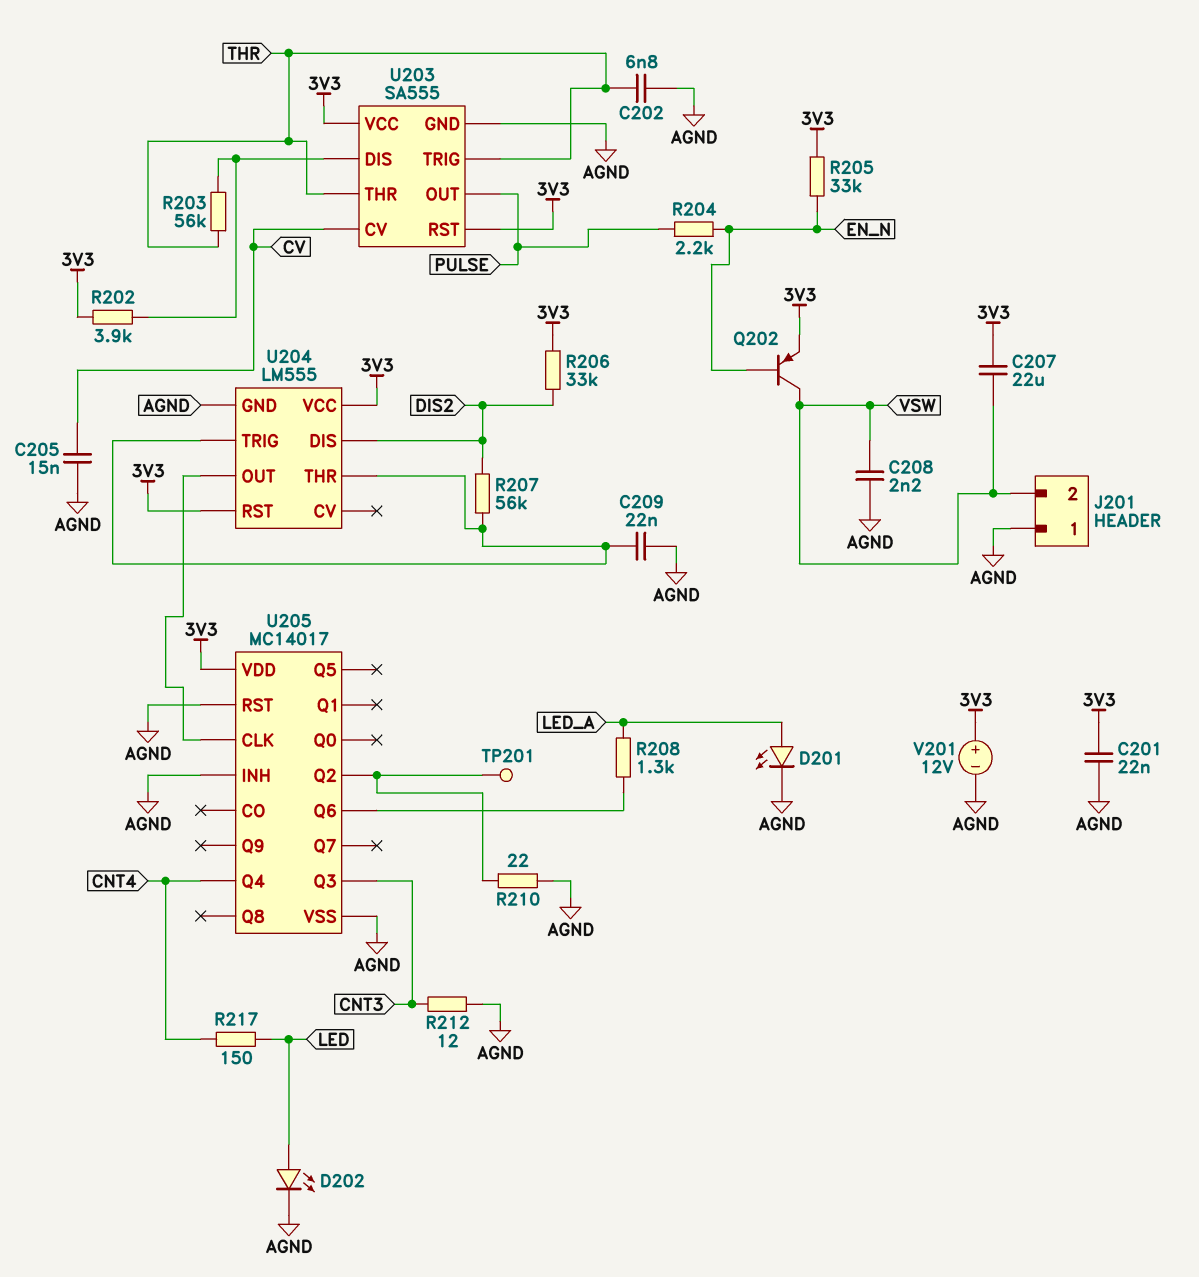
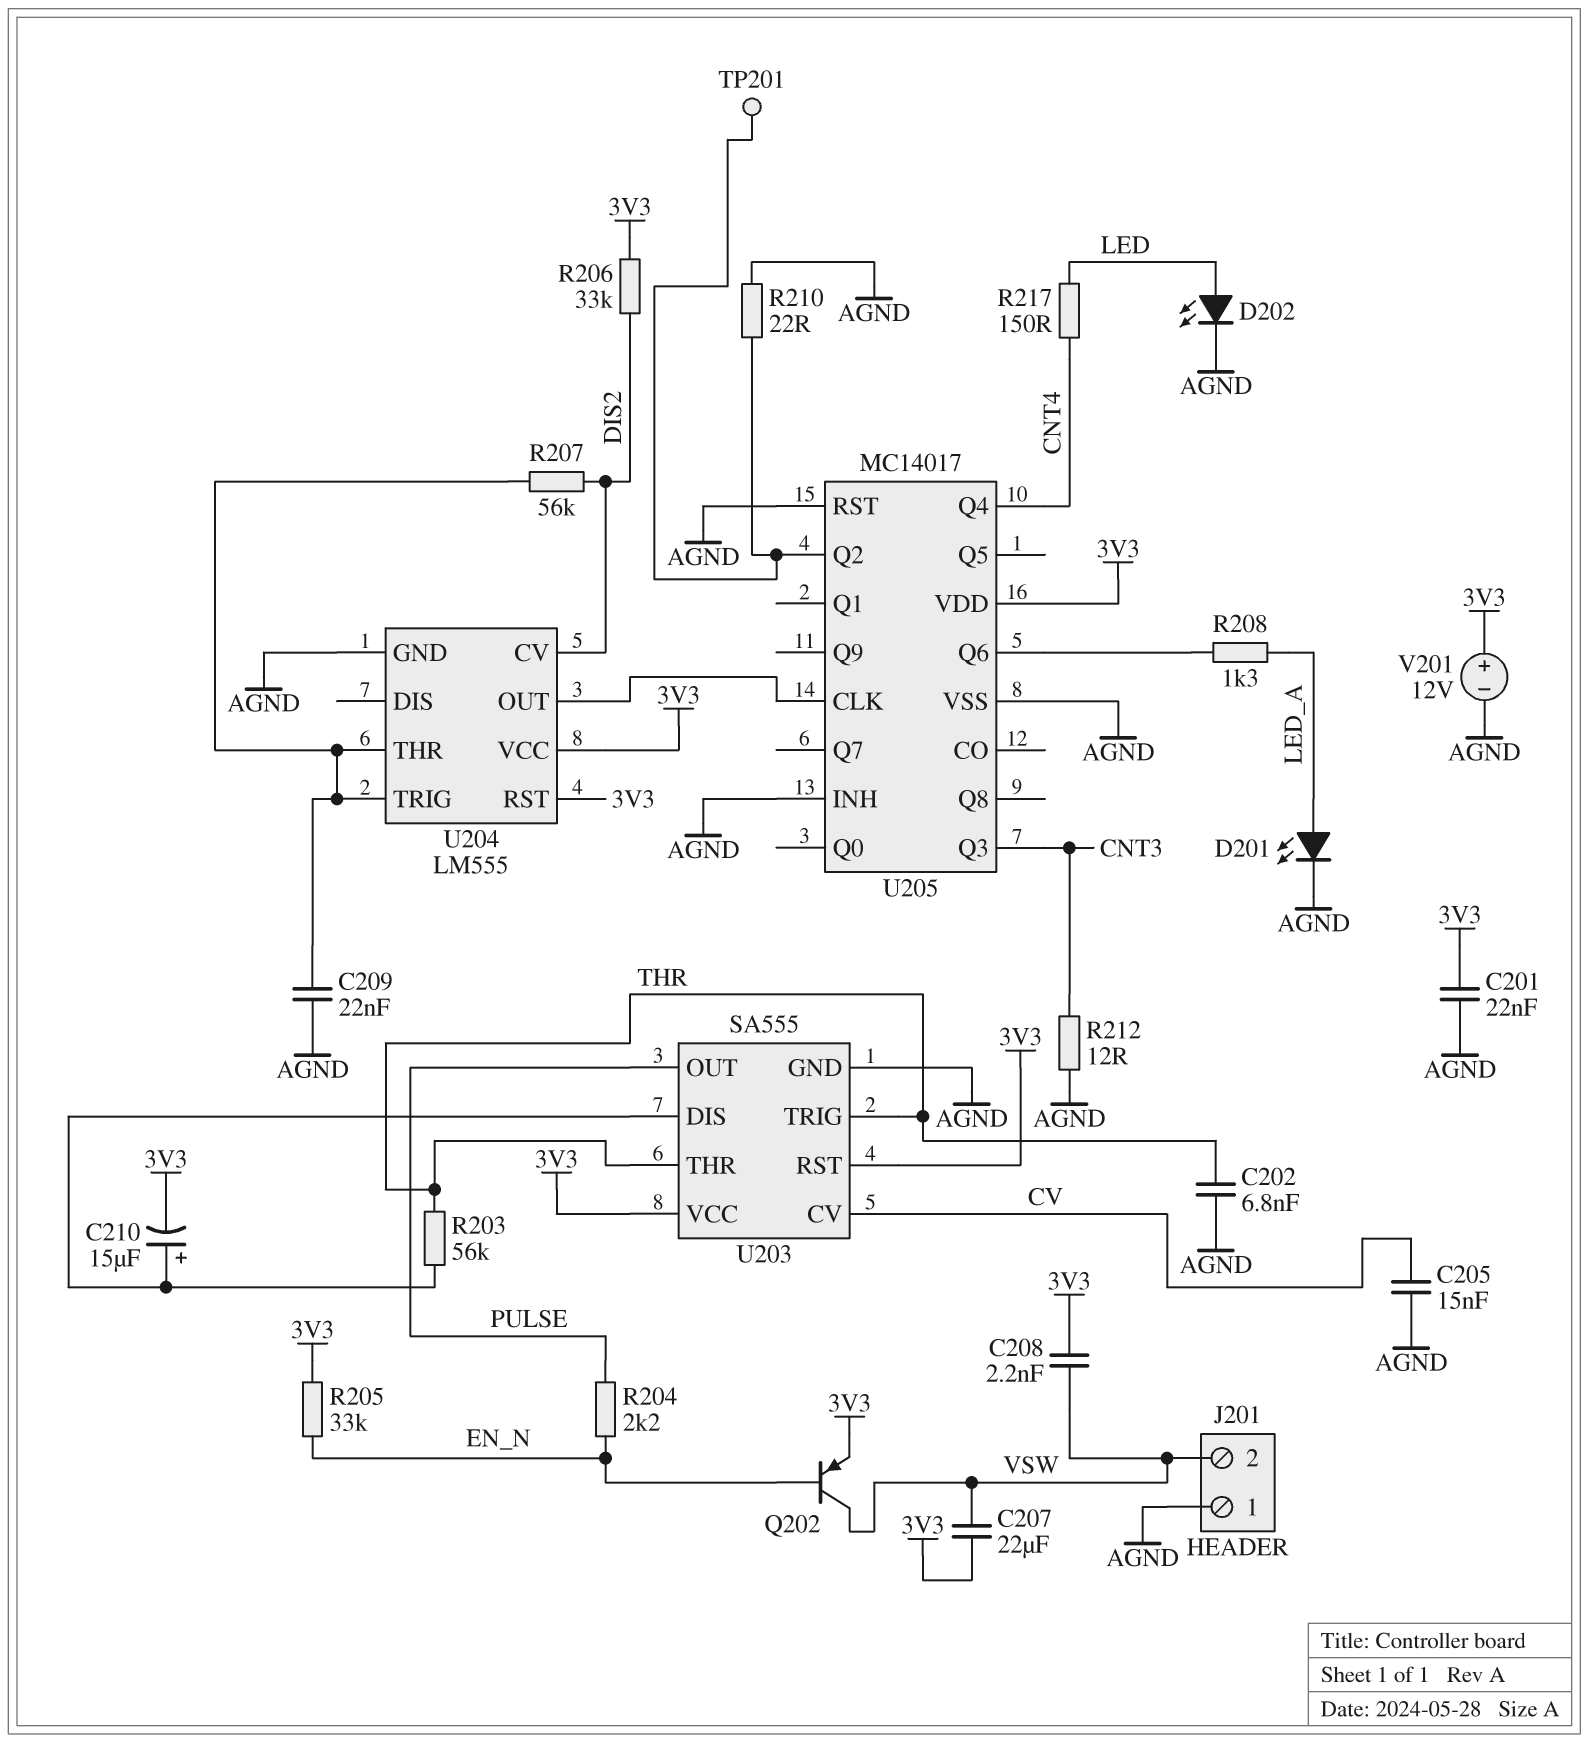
C208: 2.2nF (AGND, VSW) -> 2.2nF (3V3, VSW)
C210: none -> 15uF (plus U203/DIS, minus 3V3)
R202: 3.9k (3V3, U203/DIS) -> none
U204 pin CV: none -> DIS2
U204 pin DIS: DIS2 -> none

